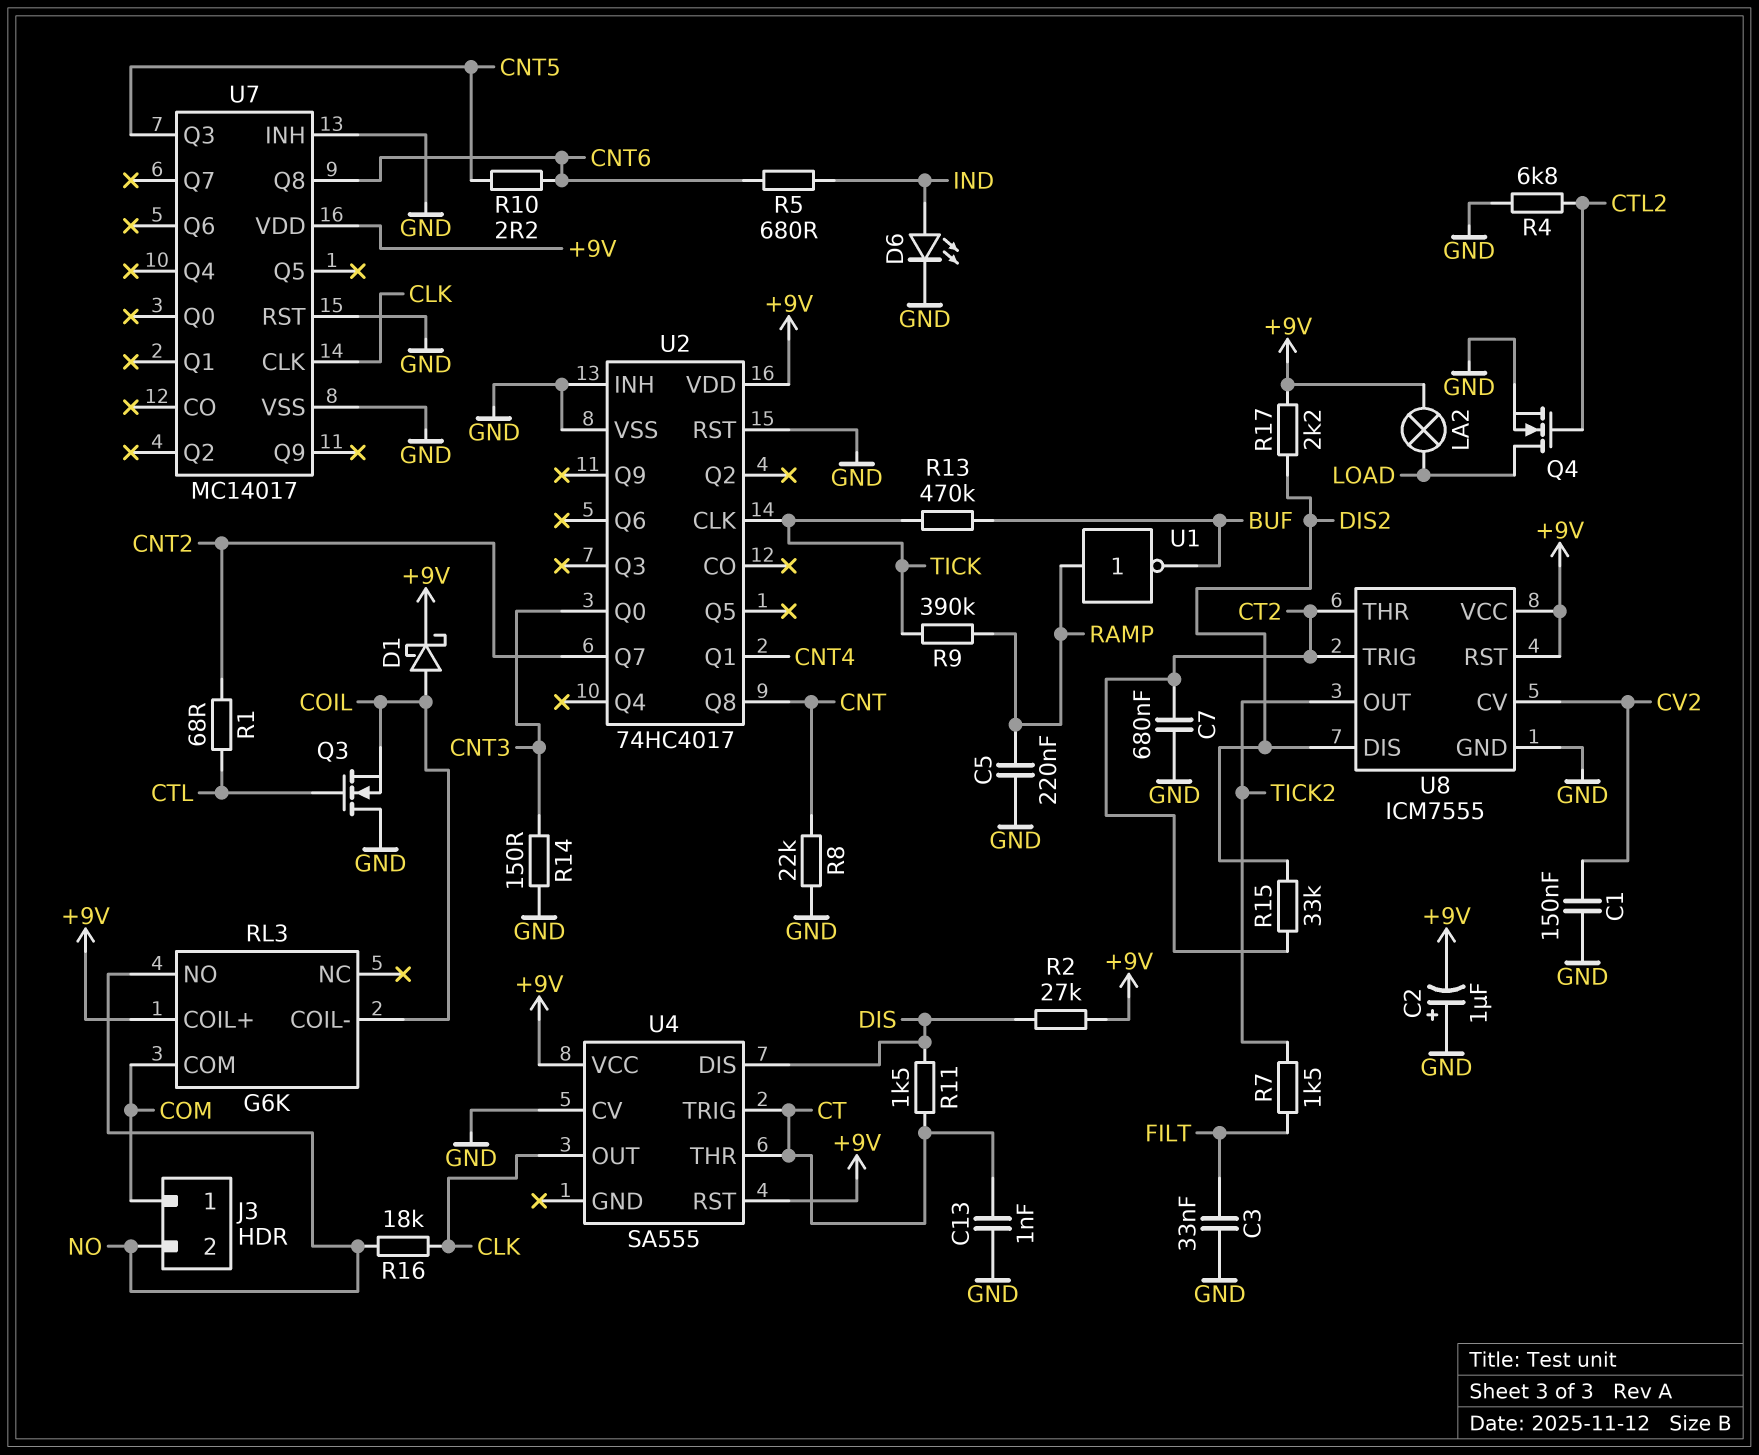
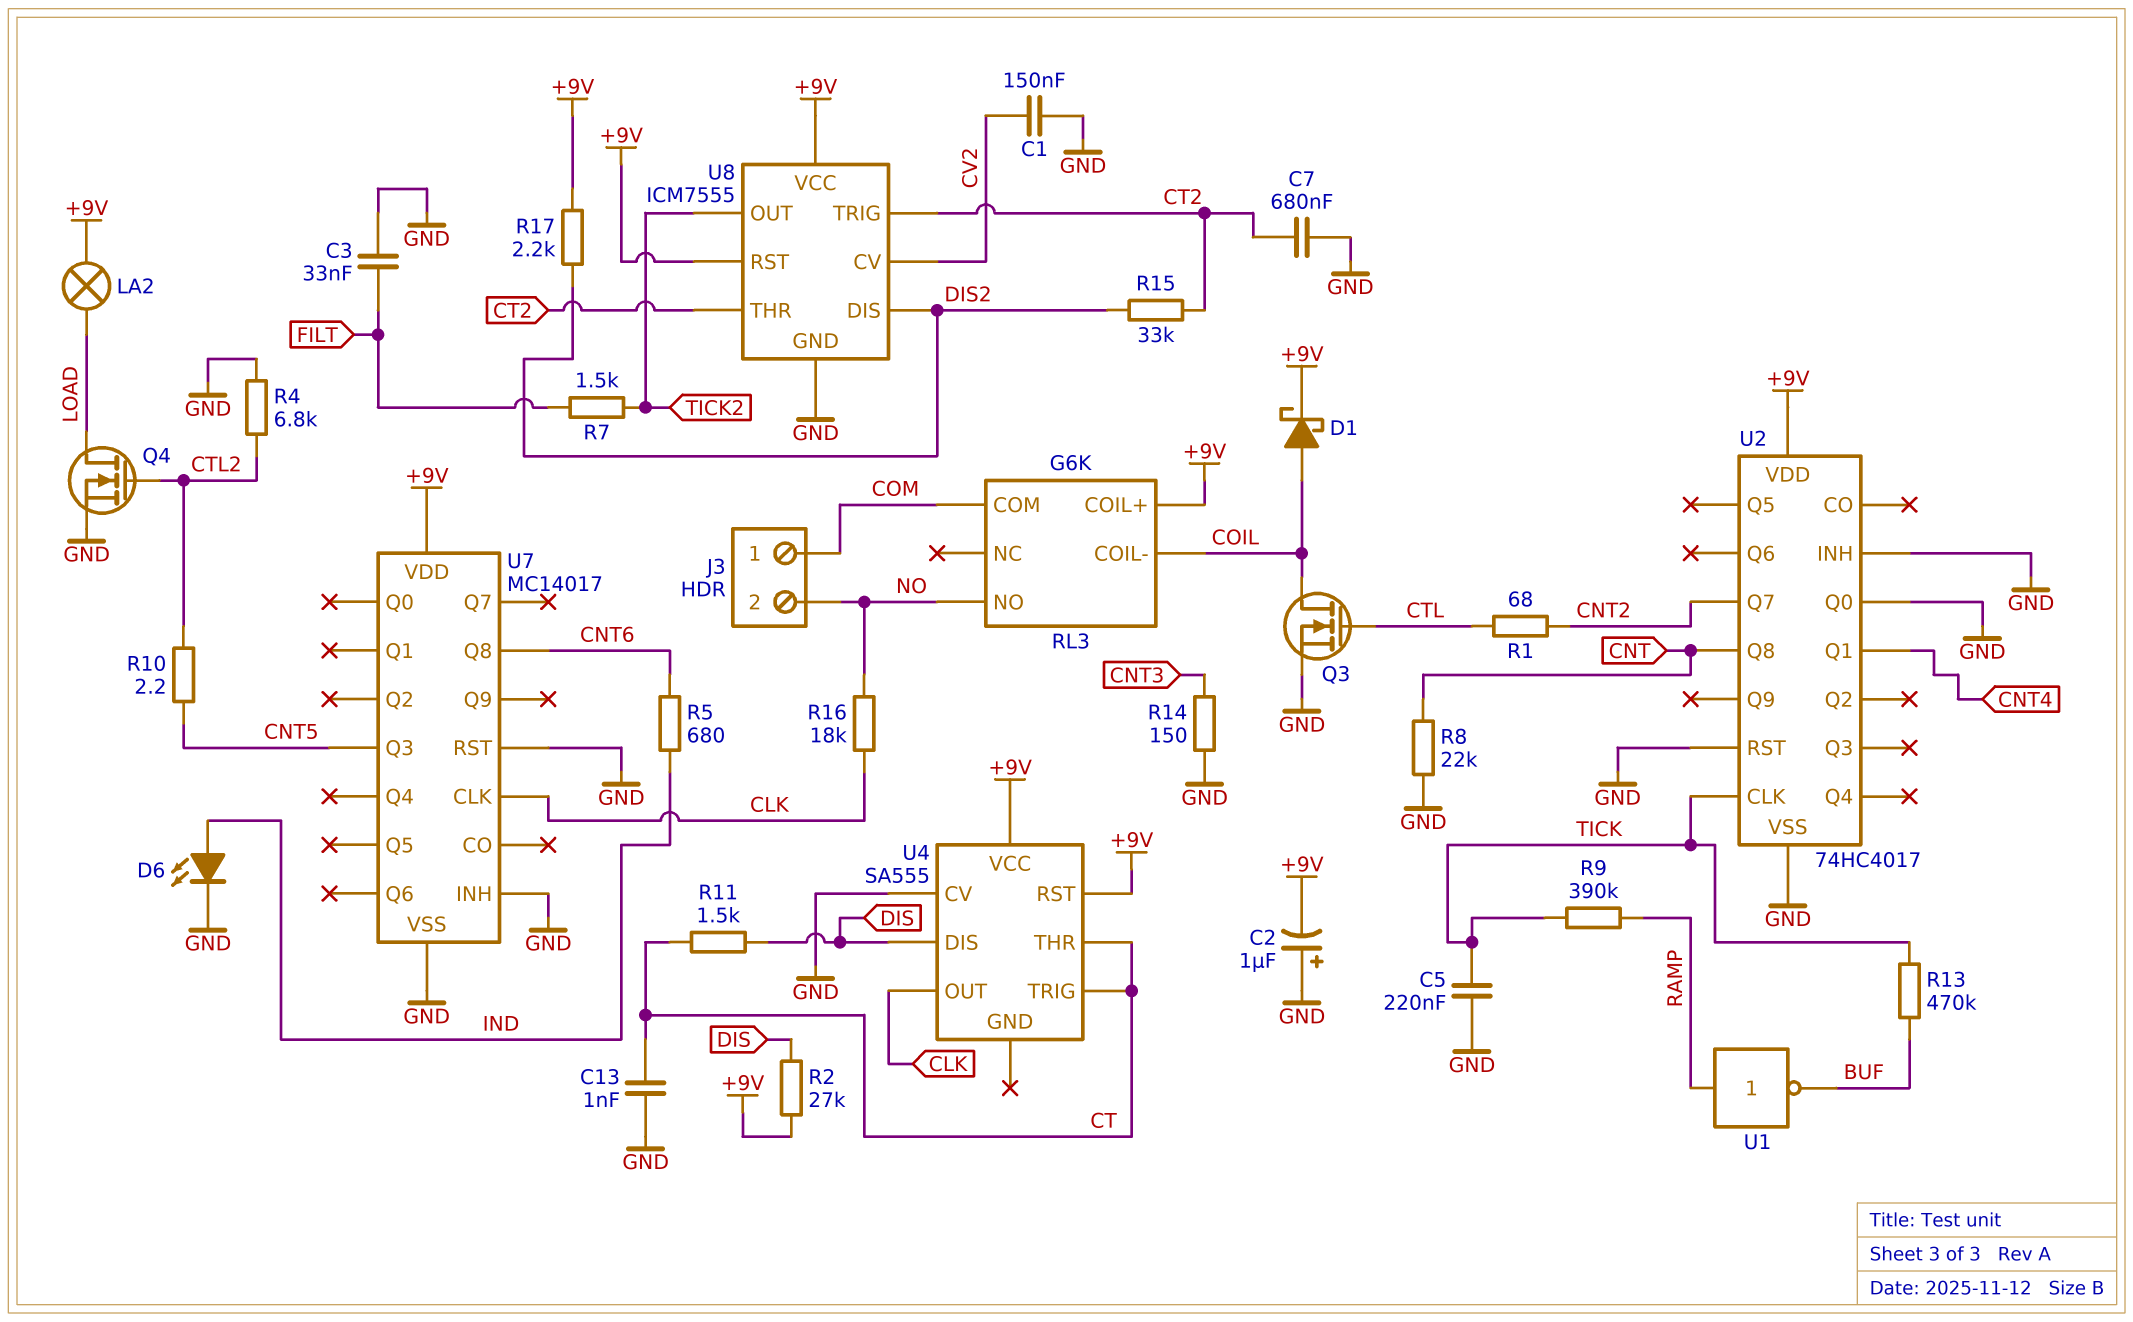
C5: 220nF (GND, RAMP) -> 220nF (GND, TICK)
Q3: NMOS (G CTL, D GND, S COIL) -> NMOS (G CTL, D COIL, S GND)
R10: 2.2 (CNT5, CNT6) -> 2.2 (CNT5, CTL2)
U2 pin Q0: CNT3 -> GND

